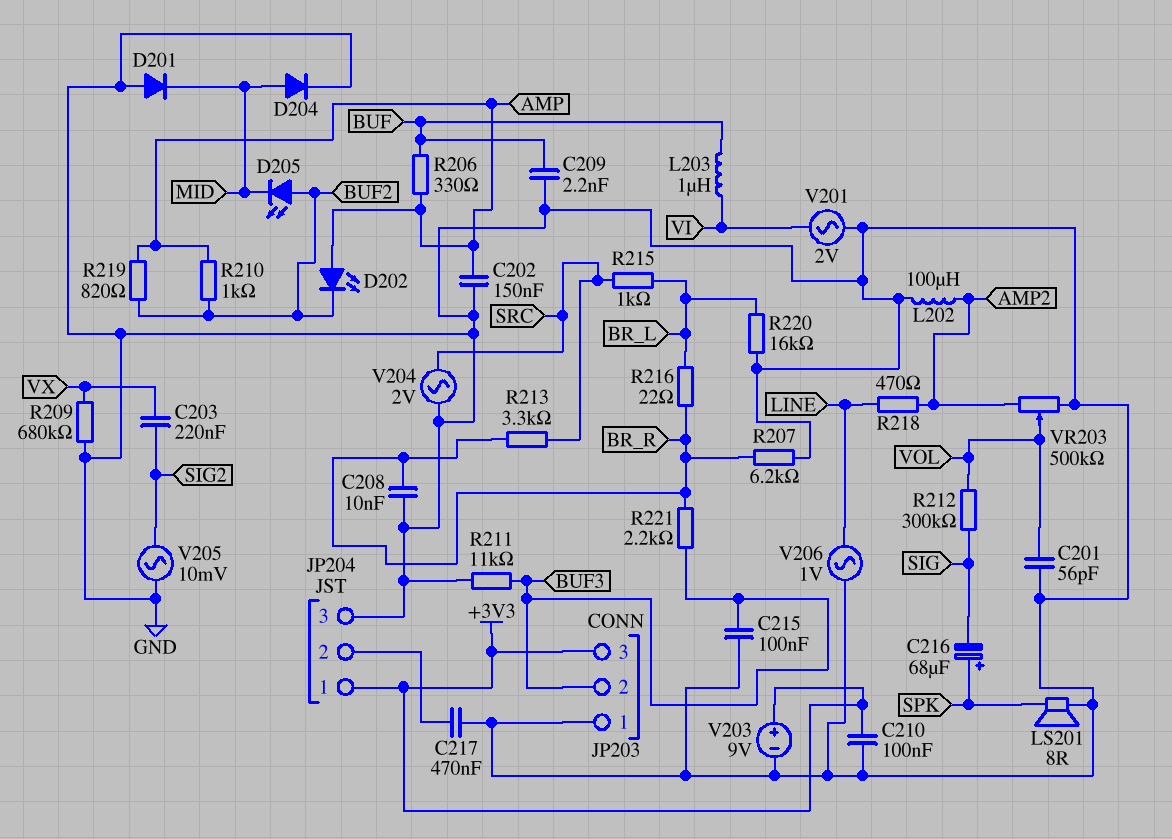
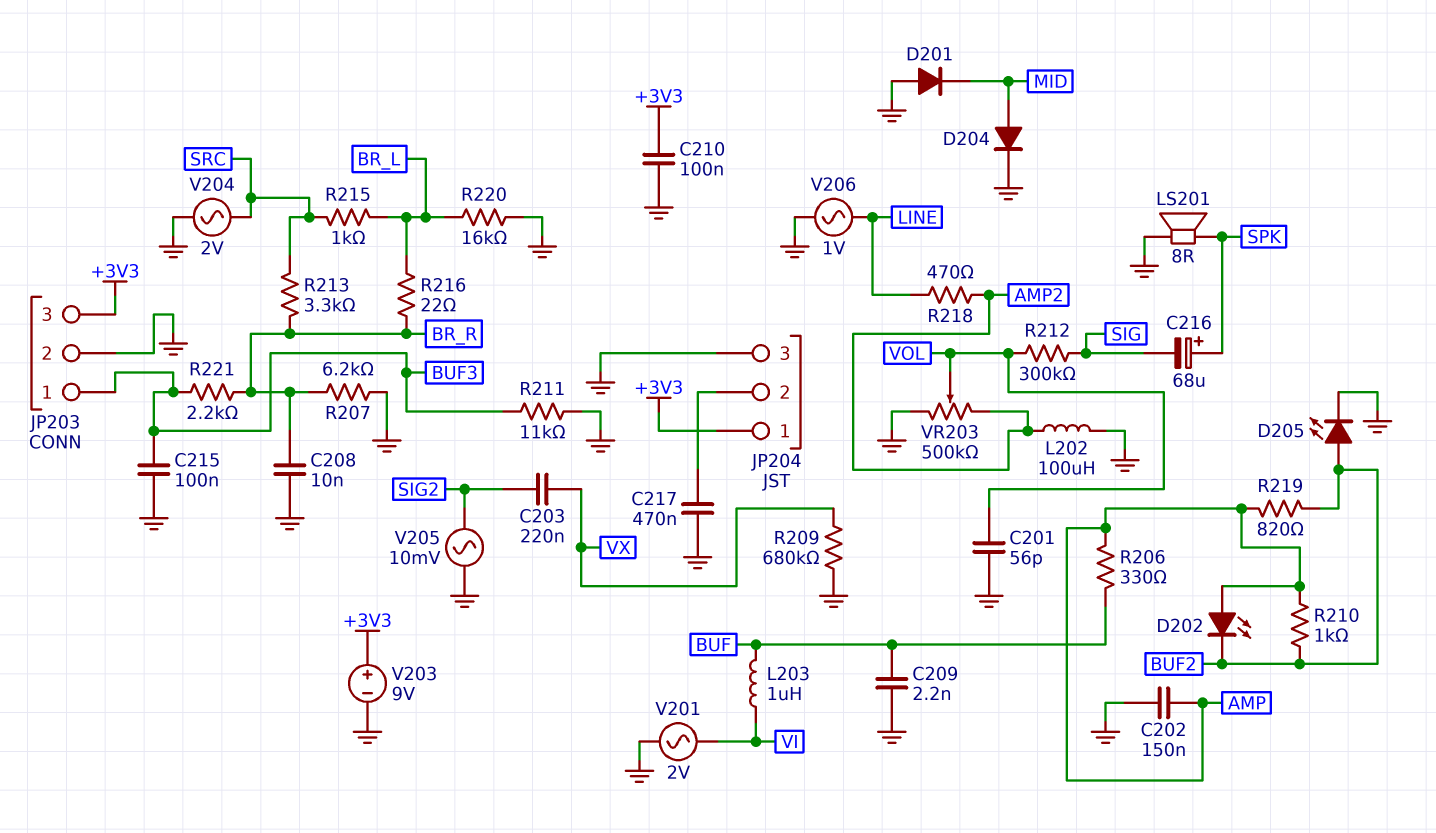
D205: LED (A BUF2, K MID) -> LED (A BUF2, K GND)
JP203 pin 1: GND -> BUF3
JP203 pin 2: BUF3 -> GND

